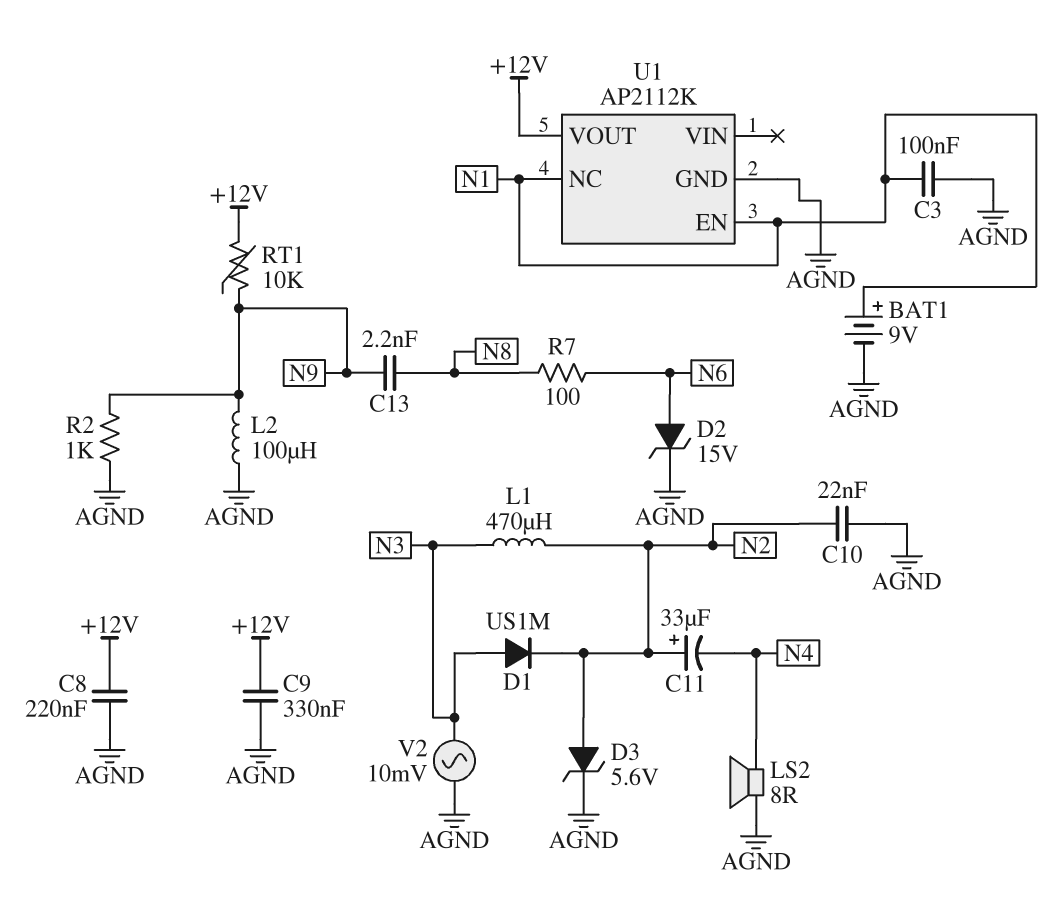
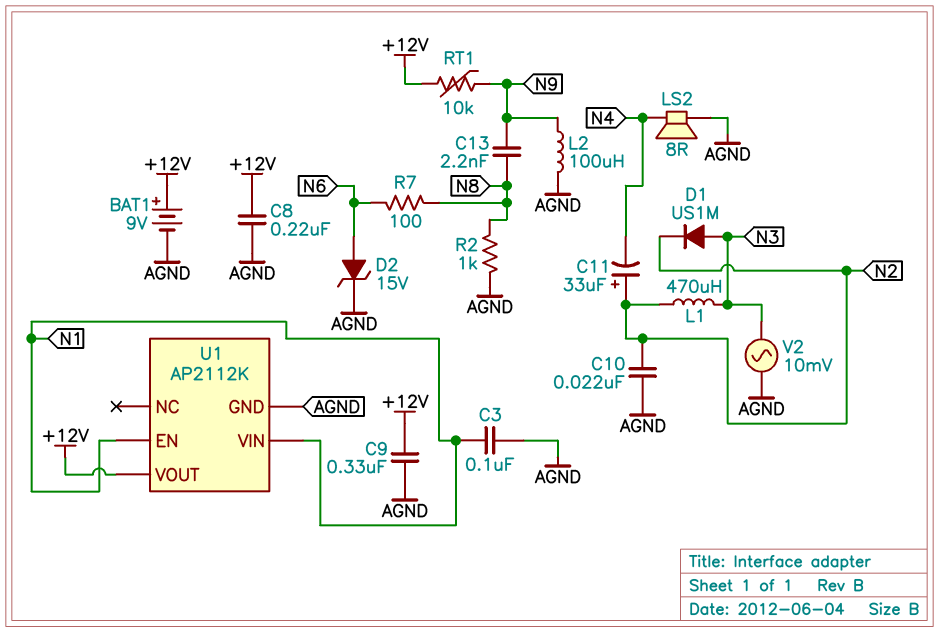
BAT1: 9V (plus N1, minus AGND) -> 9V (plus +12V, minus AGND)
D3: zener 5.6V (A N2, K AGND) -> none
R2: 1k (AGND, N9) -> 1k (AGND, N8)
U1 pin NC: N1 -> none
U1 pin VIN: none -> N1

